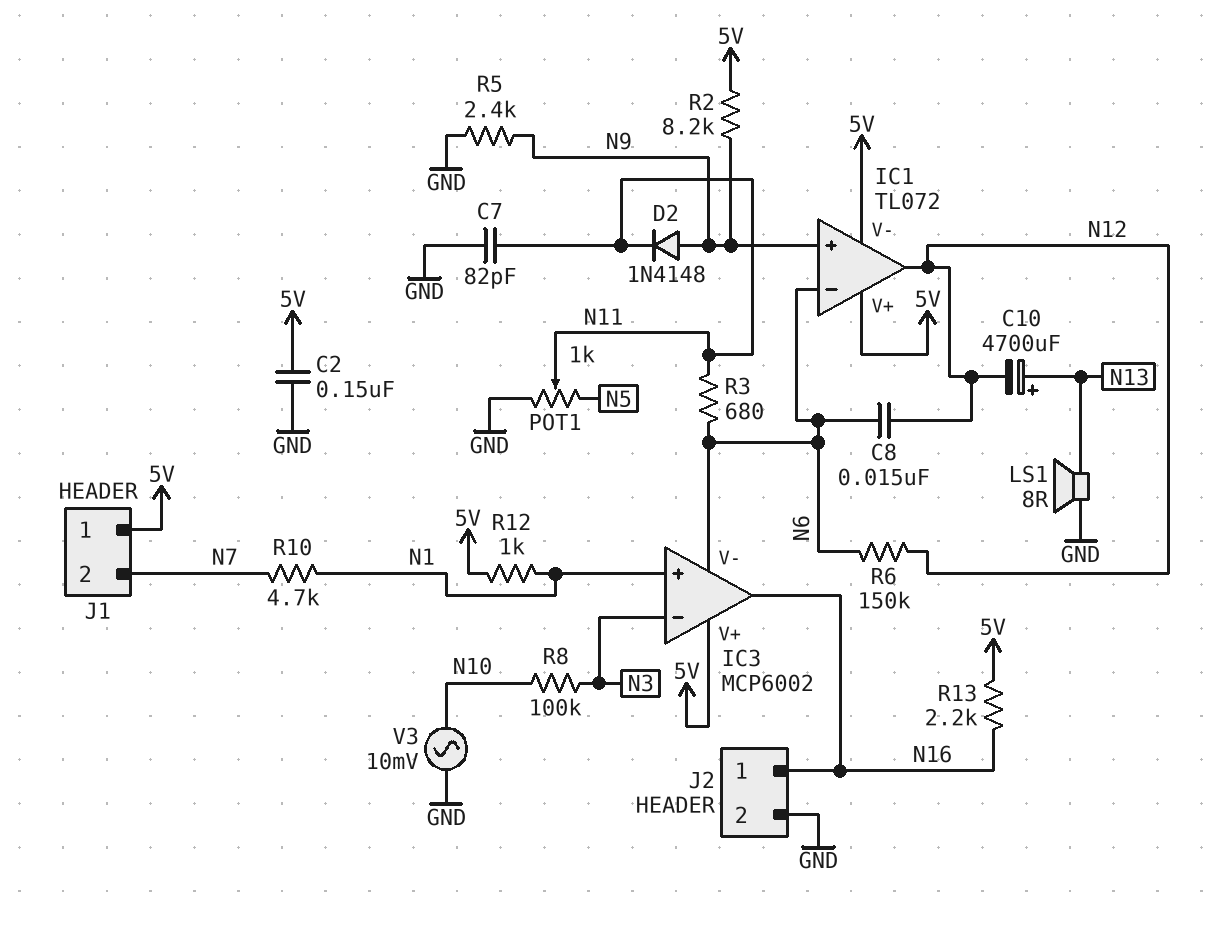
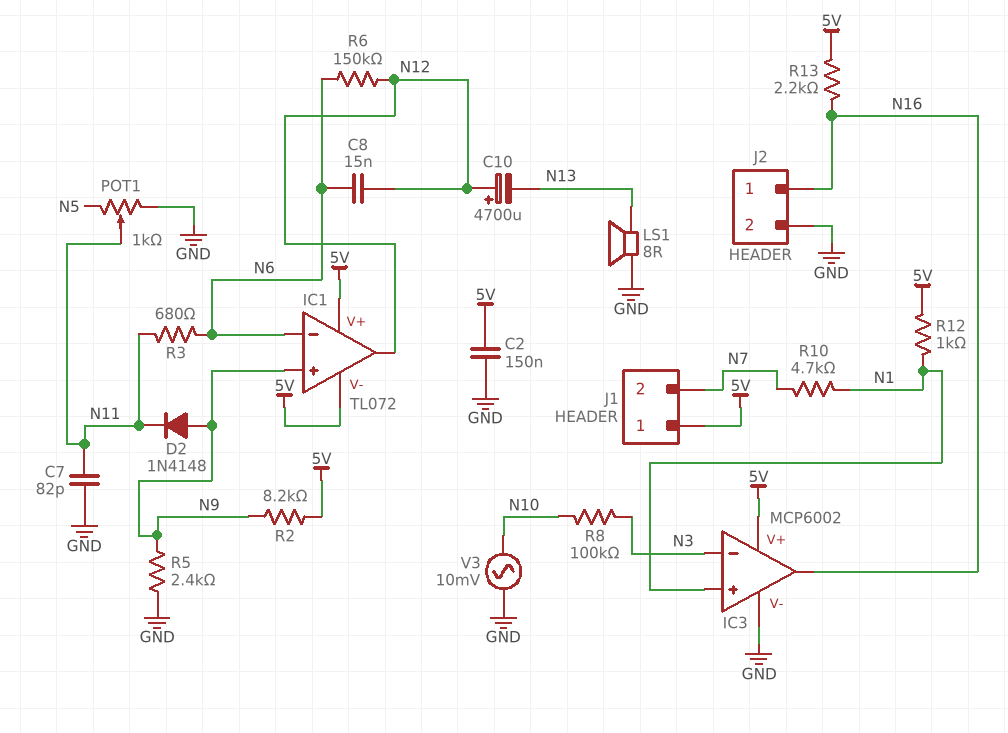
C10: 4700uF (plus N13, minus N12) -> 4700uF (plus N12, minus N13)
IC3 pin V-: N6 -> GND

